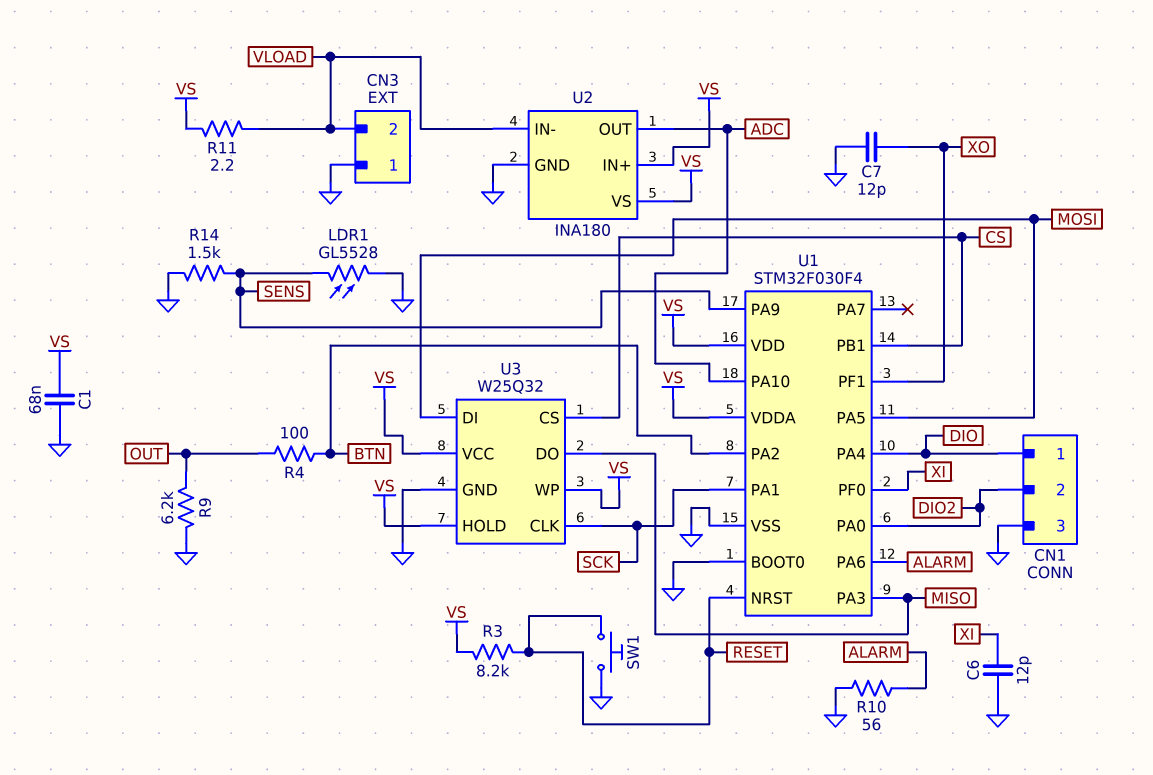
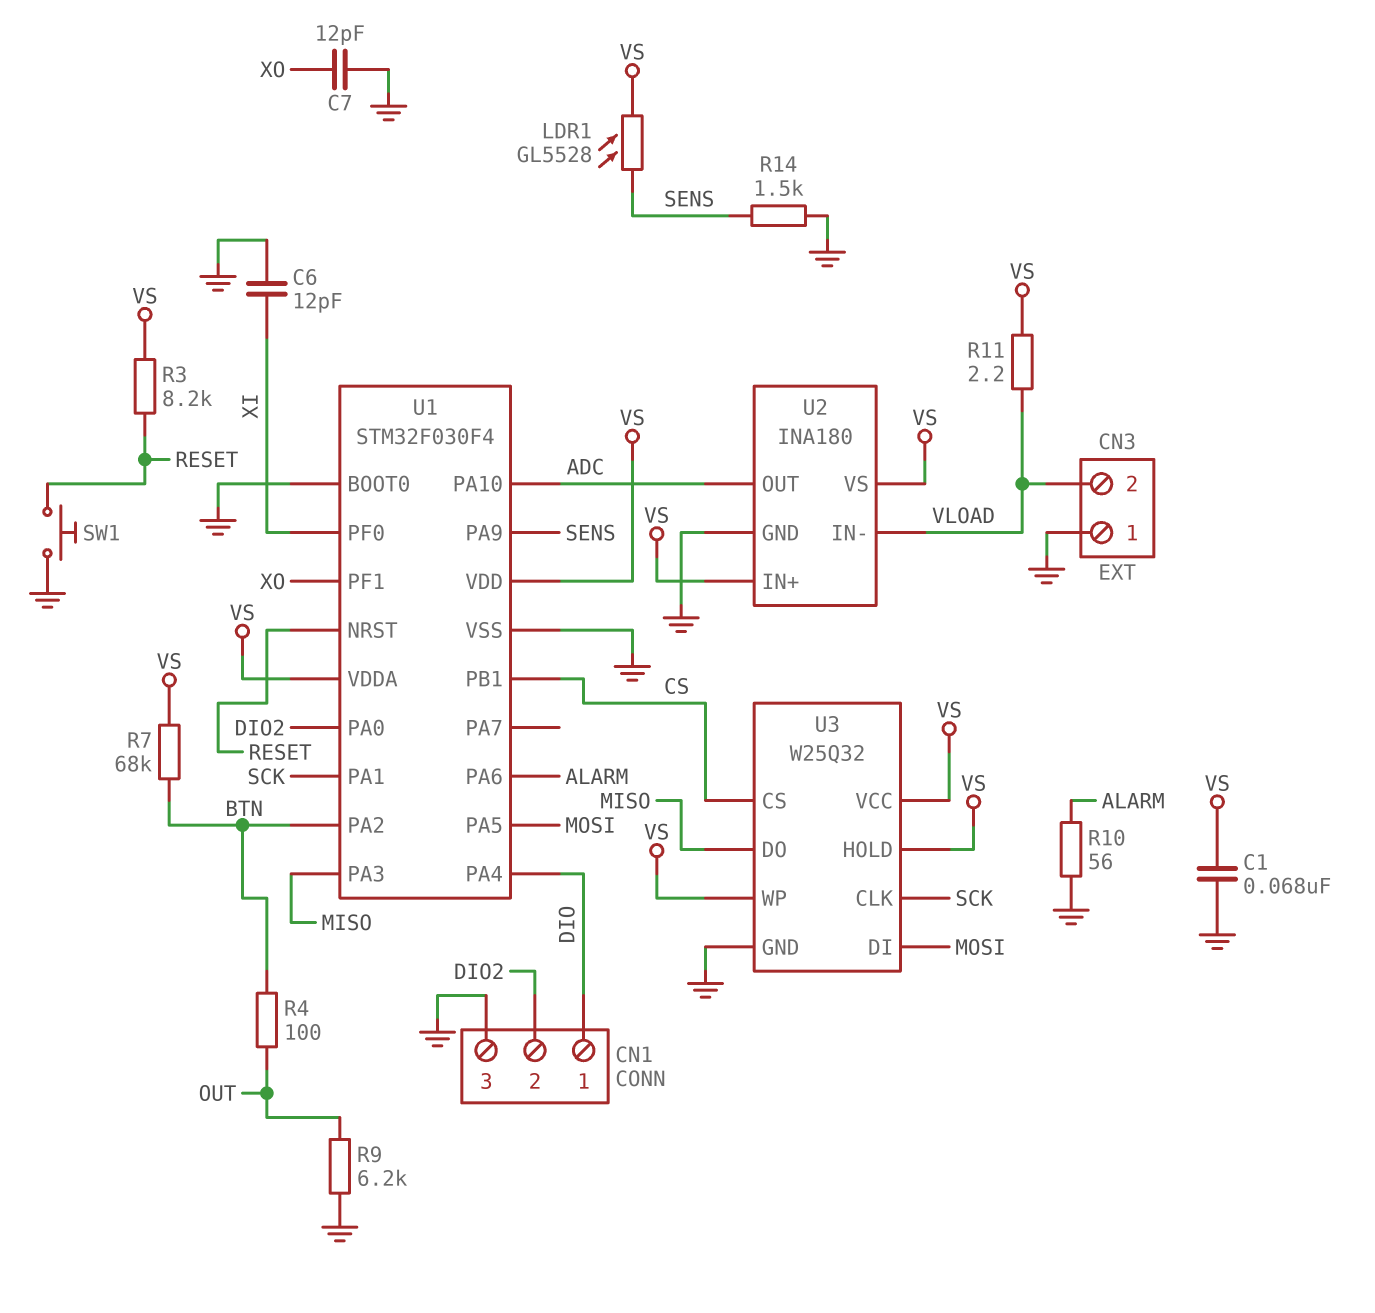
LDR1: GL5528 (GND, SENS) -> GL5528 (SENS, VS)
R7: none -> 68k (BTN, VS)

